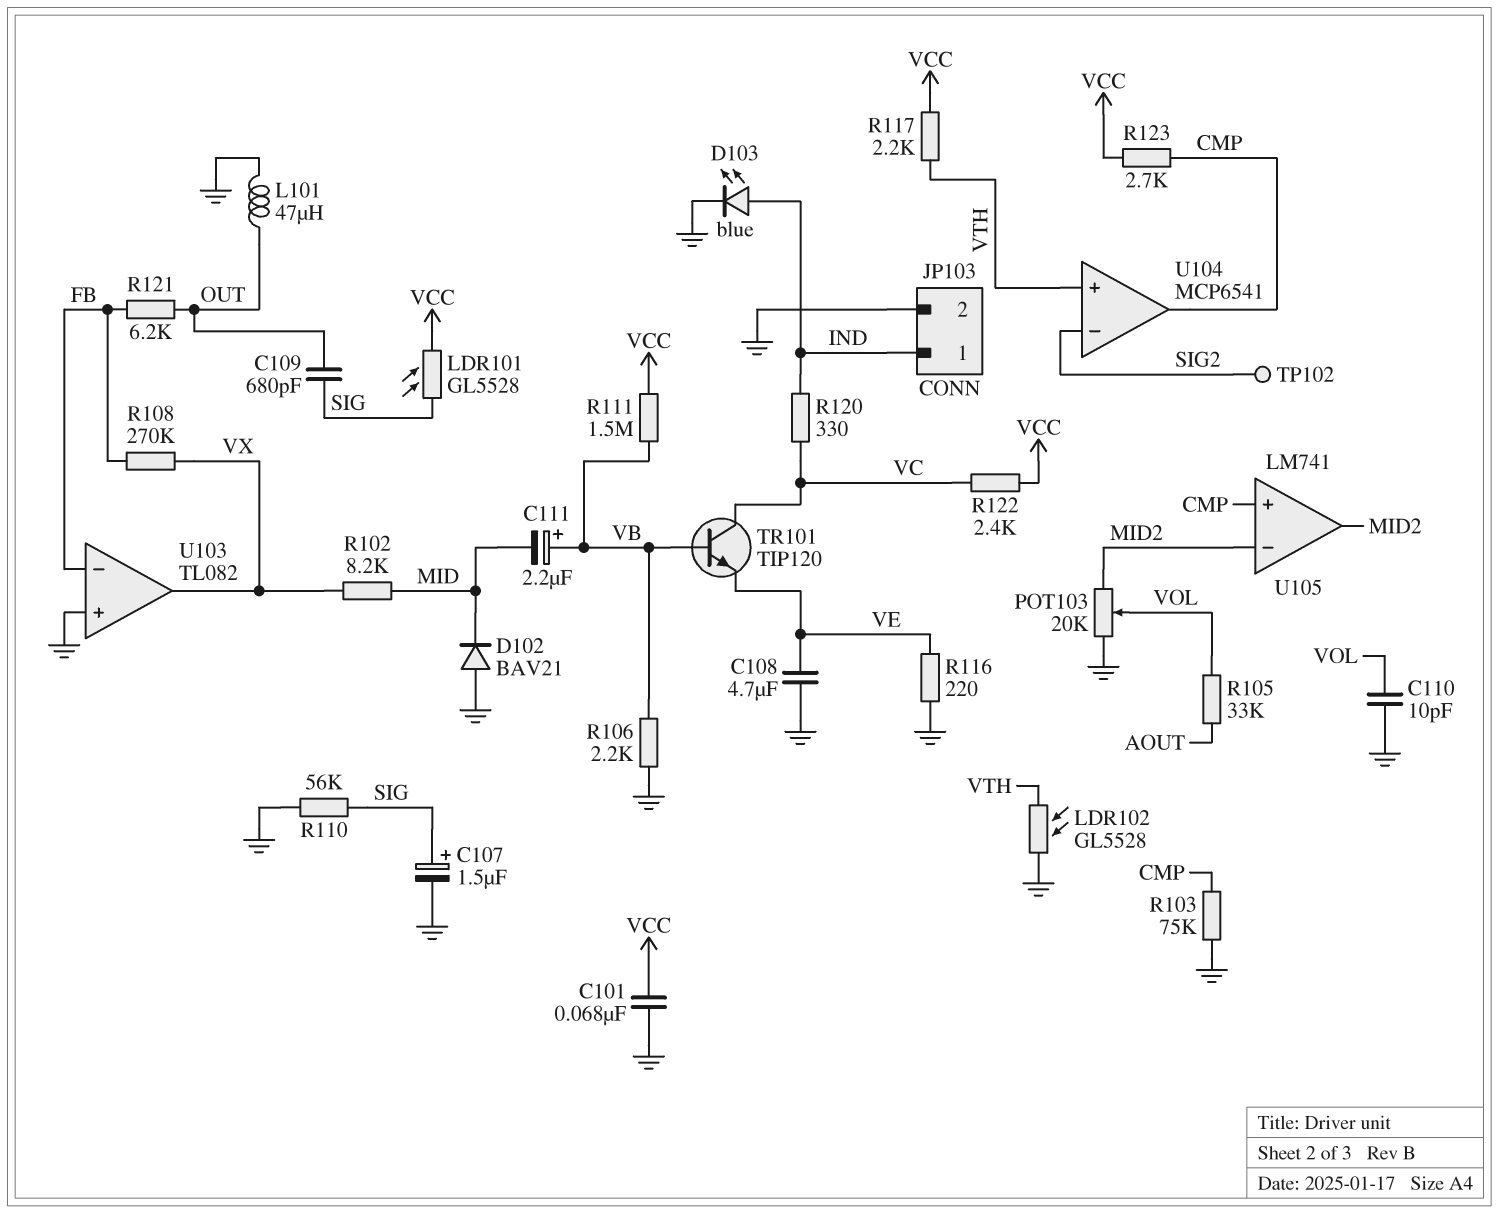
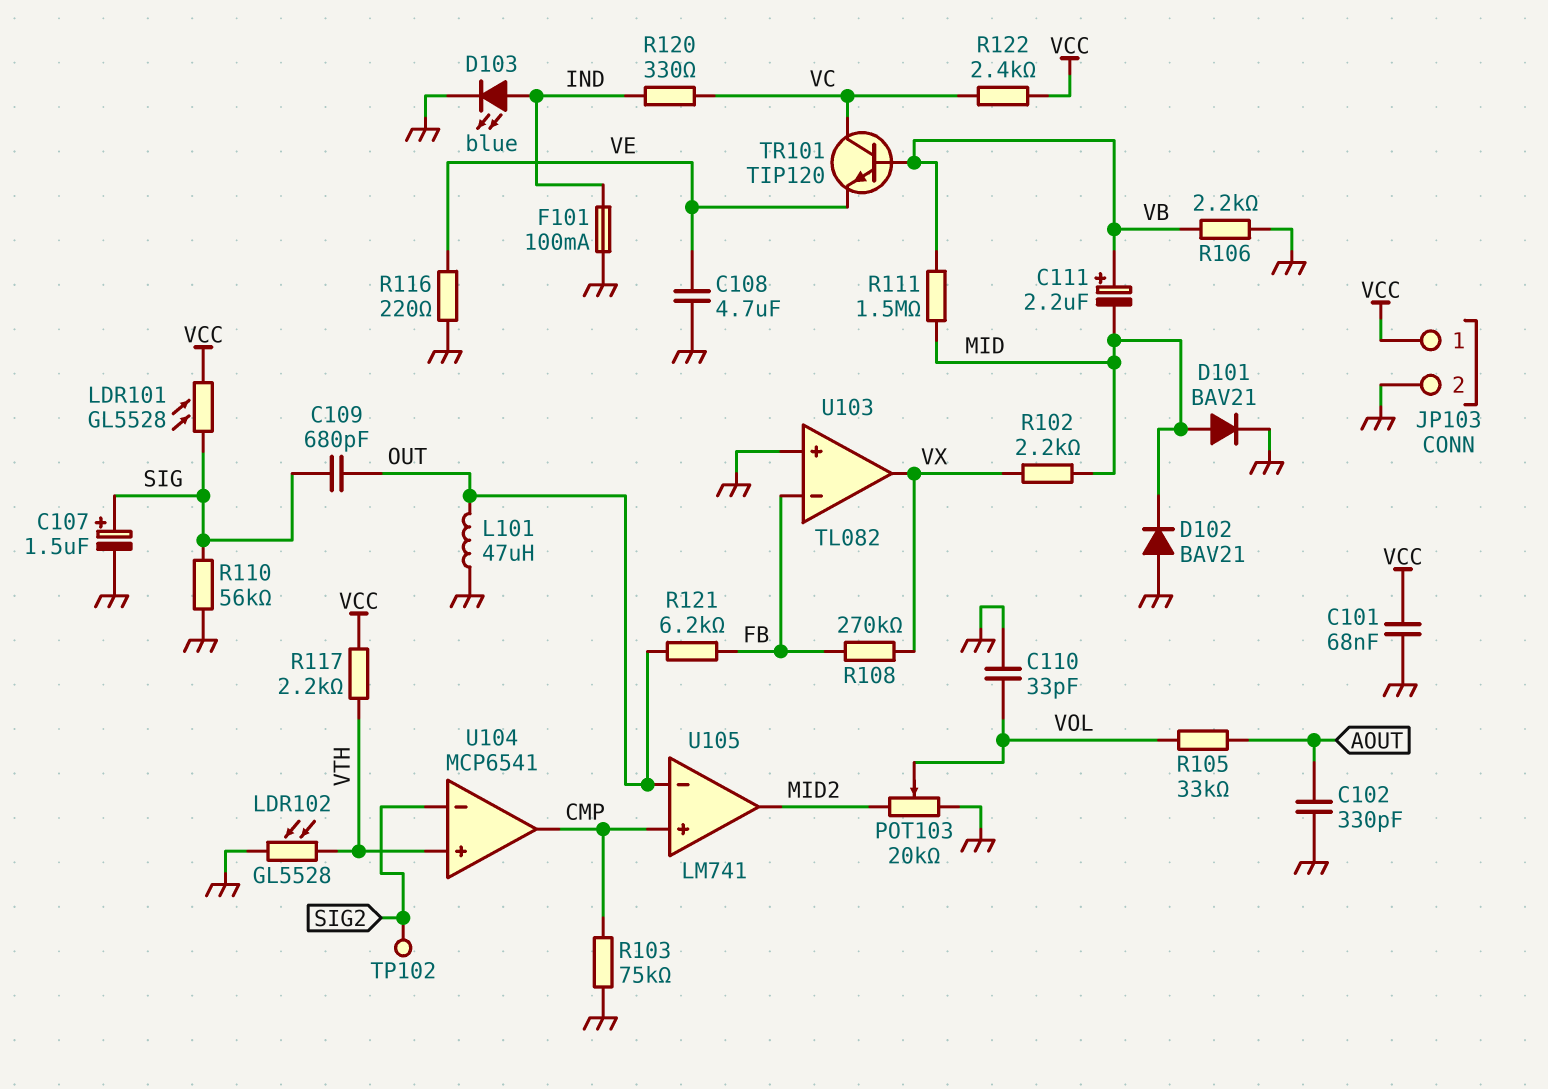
C102: none -> 330pF (AOUT, GND)
C110: 10pF (GND, VOL) -> 33pF (GND, VOL)
D101: none -> diode BAV21 (A MID, K GND)
F101: none -> 100mA (GND, IND)
JP103 pin 1: IND -> VCC
R102: 8.2k (MID, VX) -> 2.2k (MID, VX)
R111: 1.5M (VB, VCC) -> 1.5M (MID, VB)
R123: 2.7k (CMP, VCC) -> none
U105 pin in-: MID2 -> OUT

